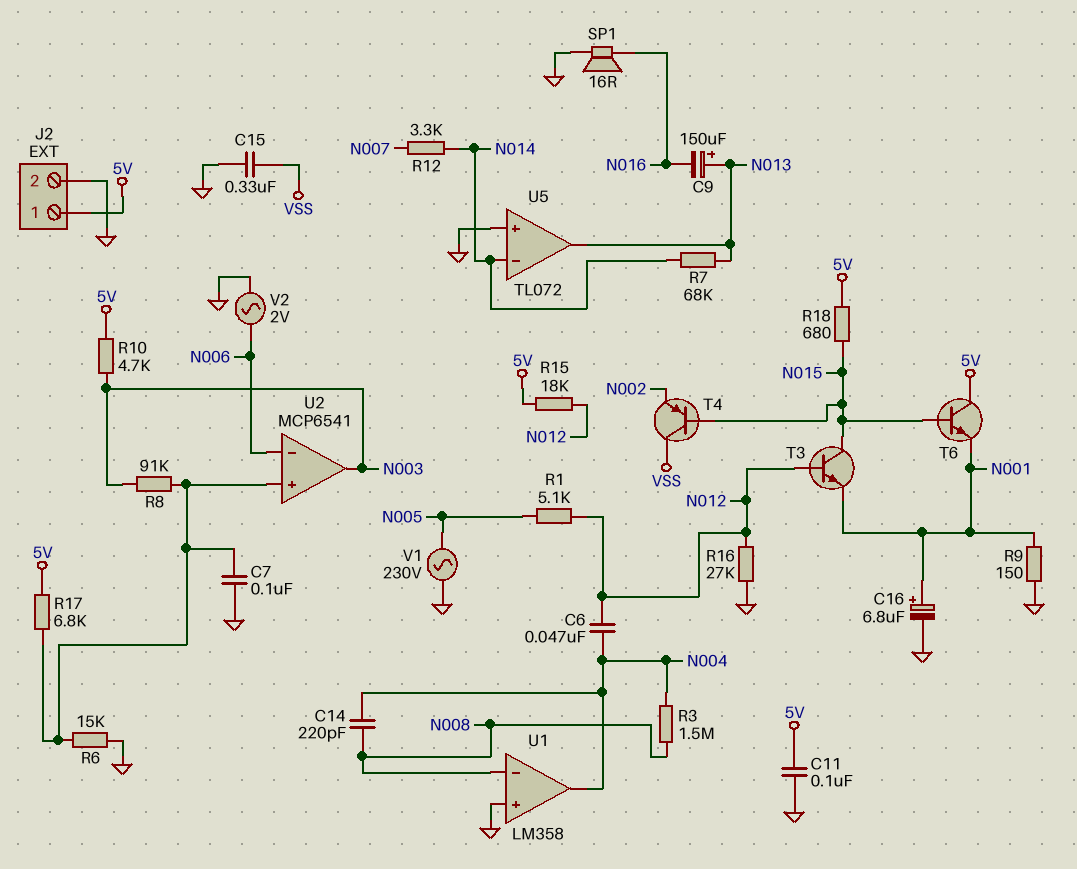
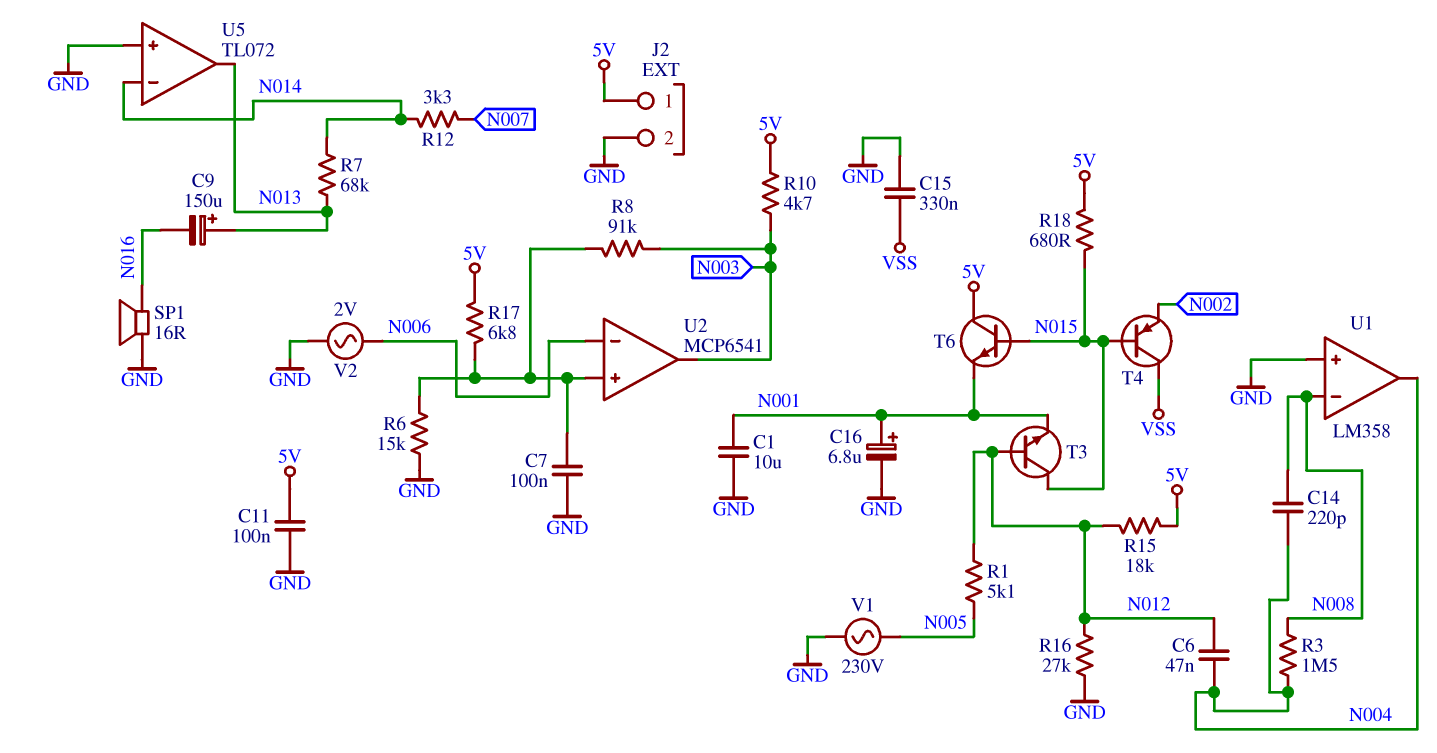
C1: none -> 10uF (GND, N001)
R9: 150 (GND, N001) -> none

